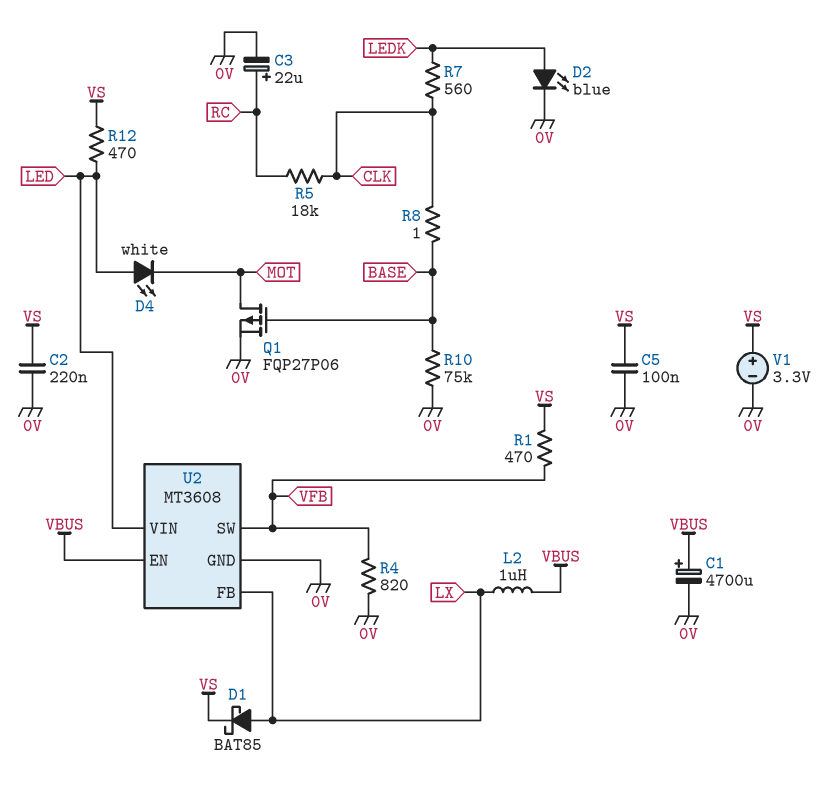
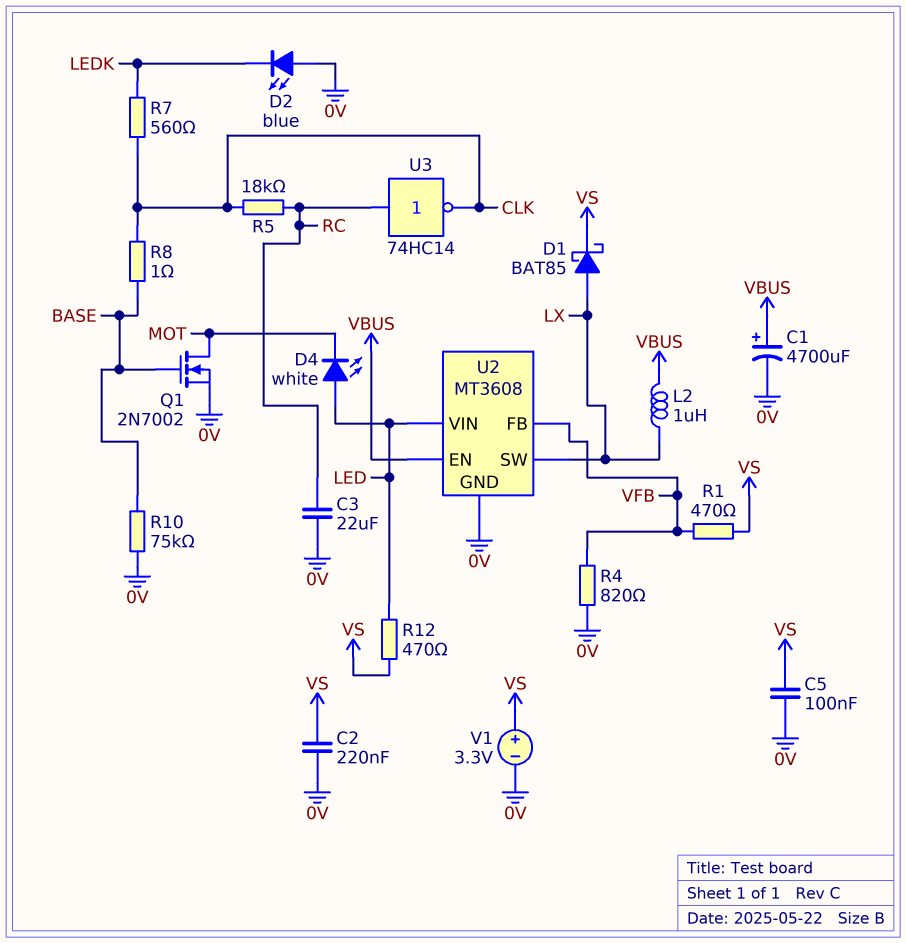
C3: 22uF (plus RC, minus 0V) -> 22uF (0V, RC)
D2: LED blue (A LEDK, K 0V) -> LED blue (A 0V, K LEDK)
Q1: PMOS FQP27P06 (G BASE, D MOT, S 0V) -> NMOS 2N7002 (G BASE, D MOT, S 0V)
U2 pin FB: LX -> VFB
U2 pin SW: VFB -> LX
U3: none -> NOT 74HC14 (in RC, out CLK)

